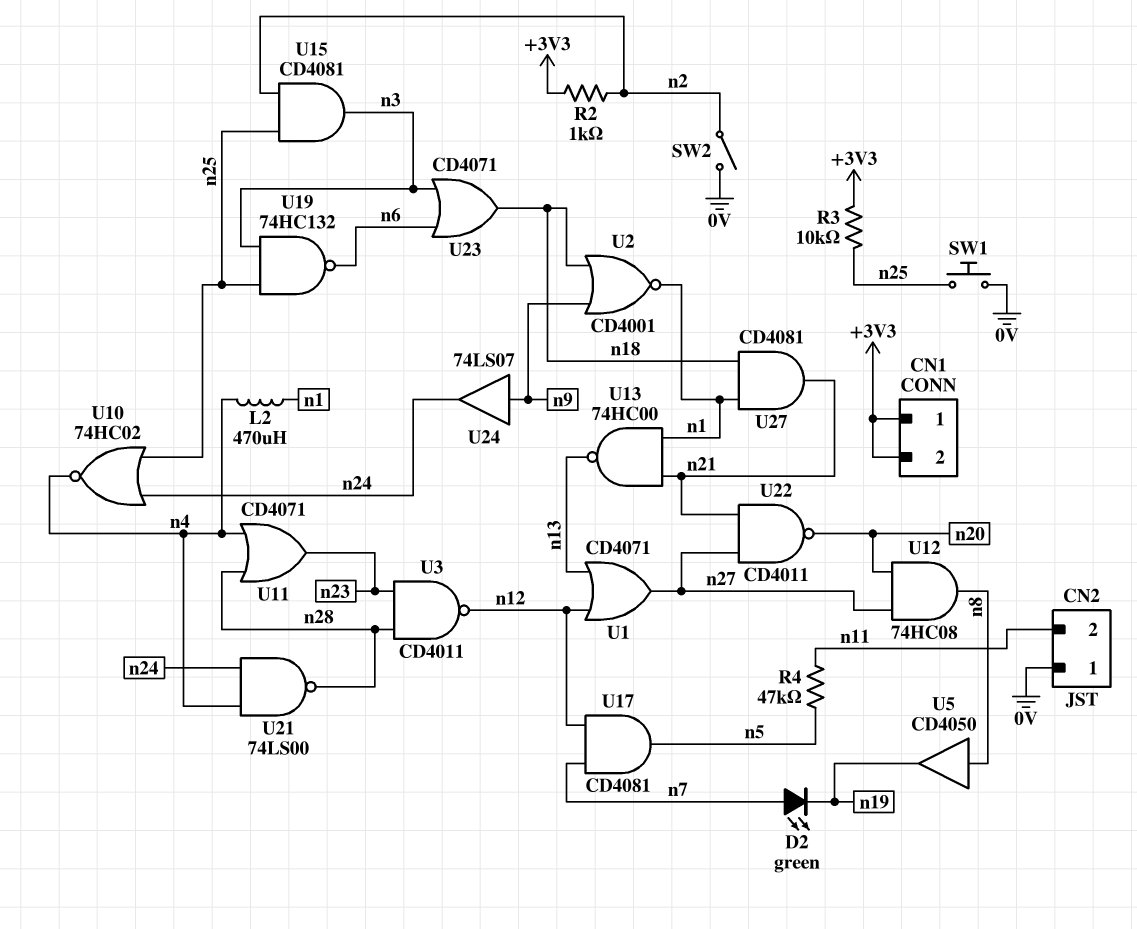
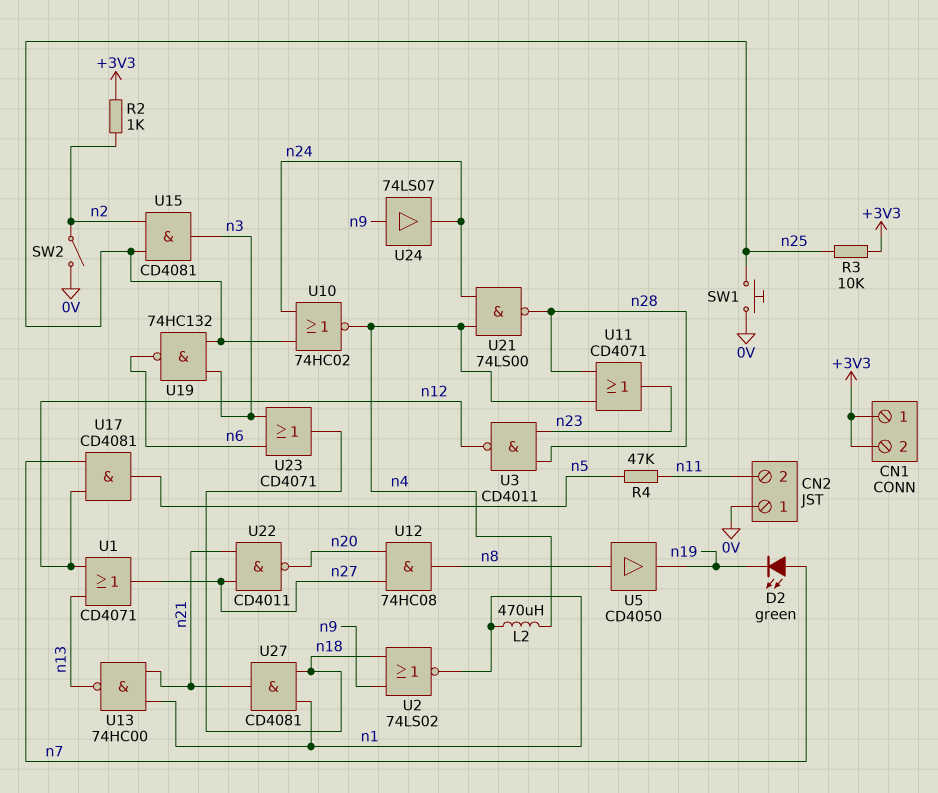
U2: NOR CD4001 (in n9, in n18, out n1) -> NOR 74LS02 (in n9, in n18, out n1)

